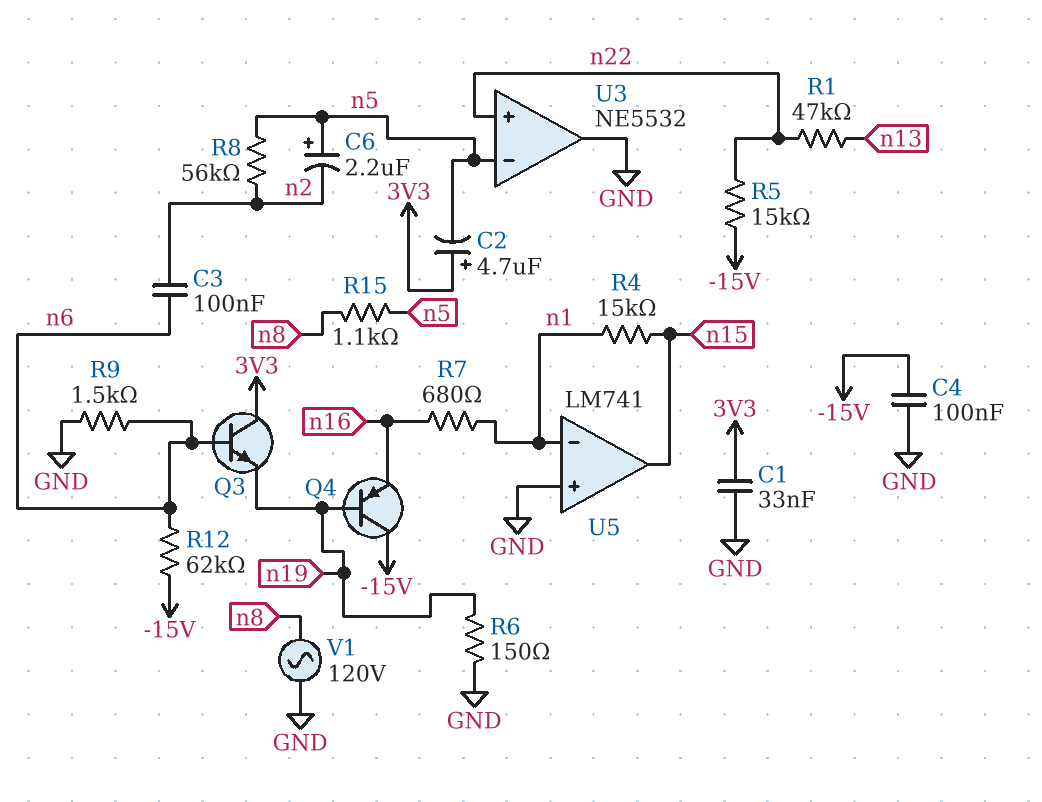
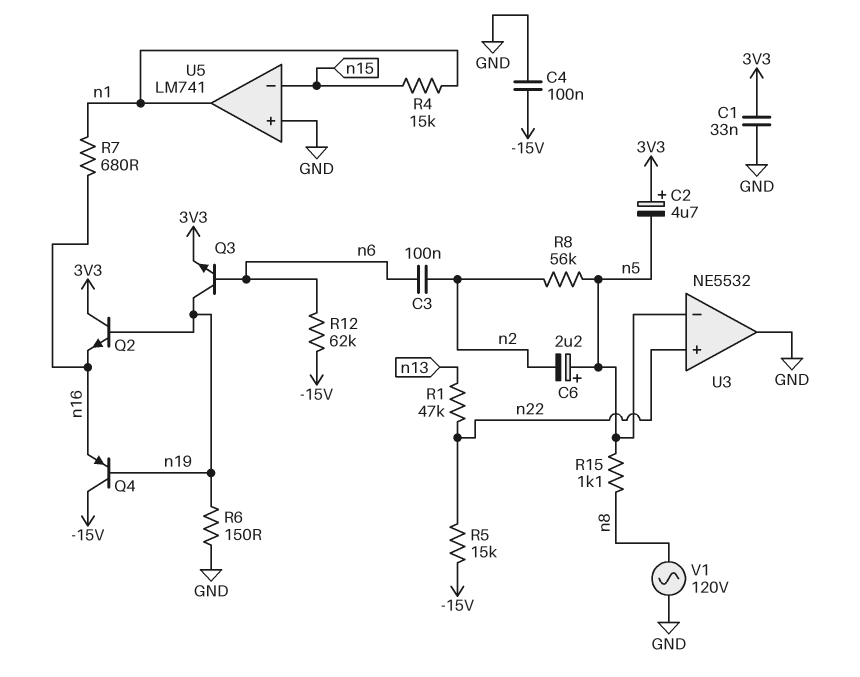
Q2: none -> NPN (B n19, C 3V3, E n16)
Q3: NPN (B n6, C 3V3, E n19) -> NPN (B n6, C n19, E 3V3)
R9: 1.5k (GND, n6) -> none
U5 pin in-: n1 -> n15
U5 pin out: n15 -> n1

